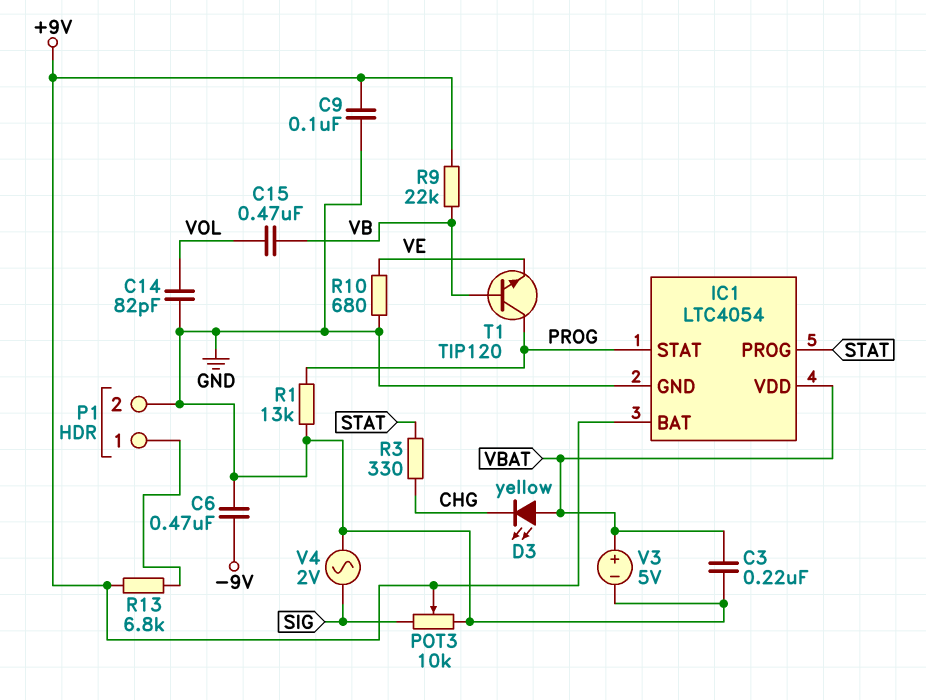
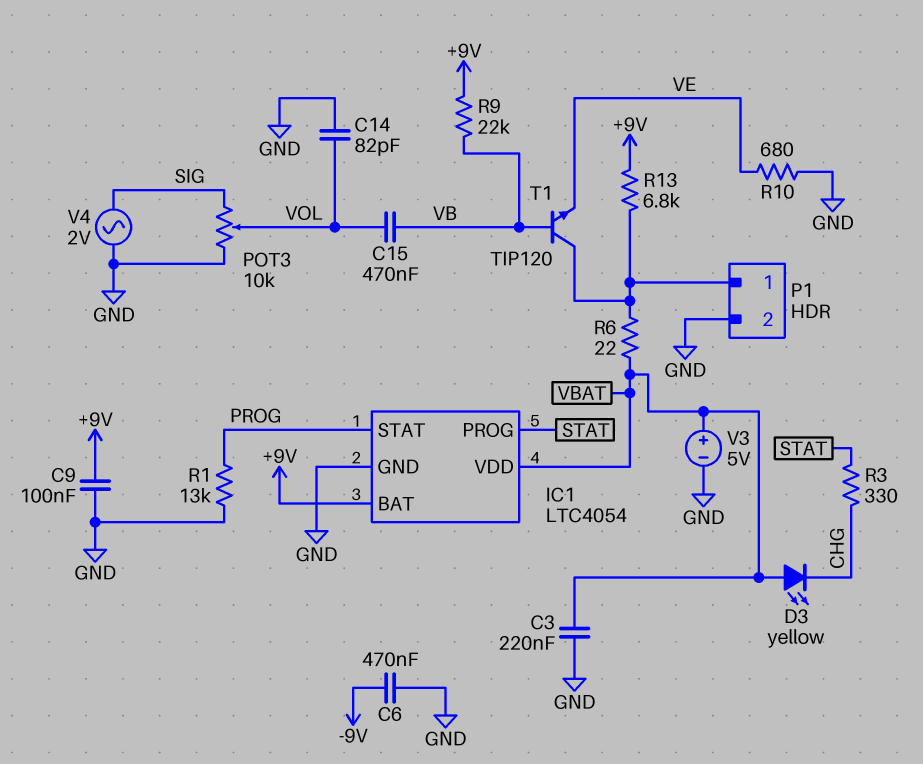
POT3: 10k (GND, SIG, wiper +9V) -> 10k (GND, SIG, wiper VOL)
R6: none -> 22 (P1/1, VBAT)
T1: NPN TIP120 (B VB, C PROG, E VE) -> NPN TIP120 (B VB, C P1/1, E VE)

